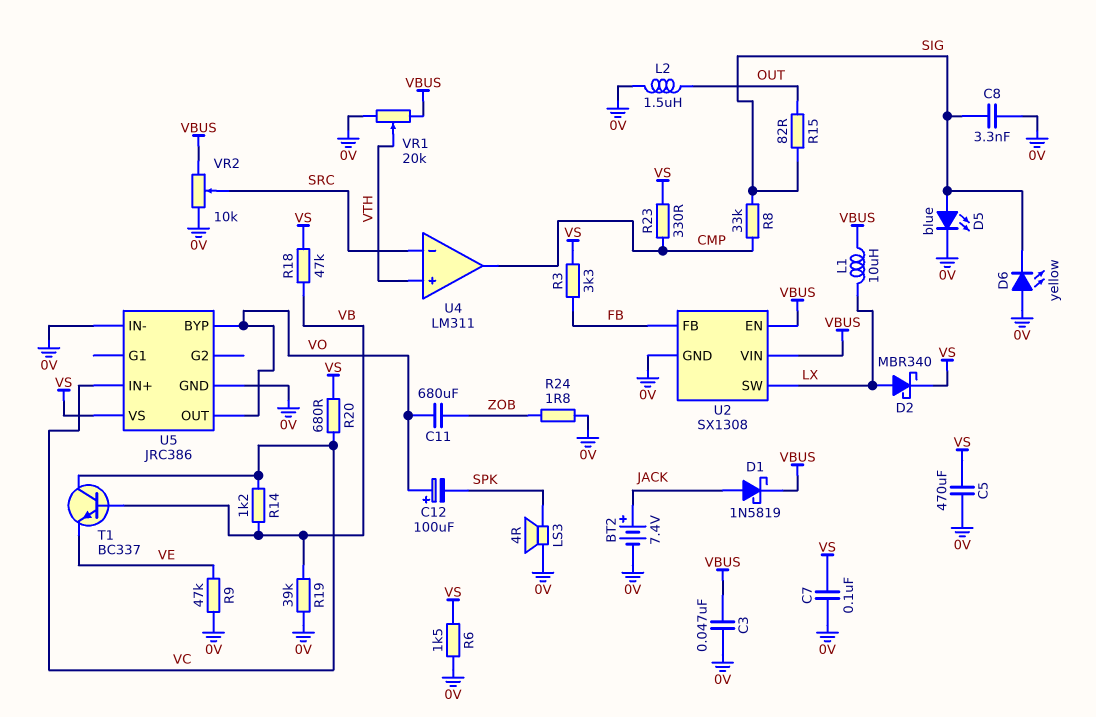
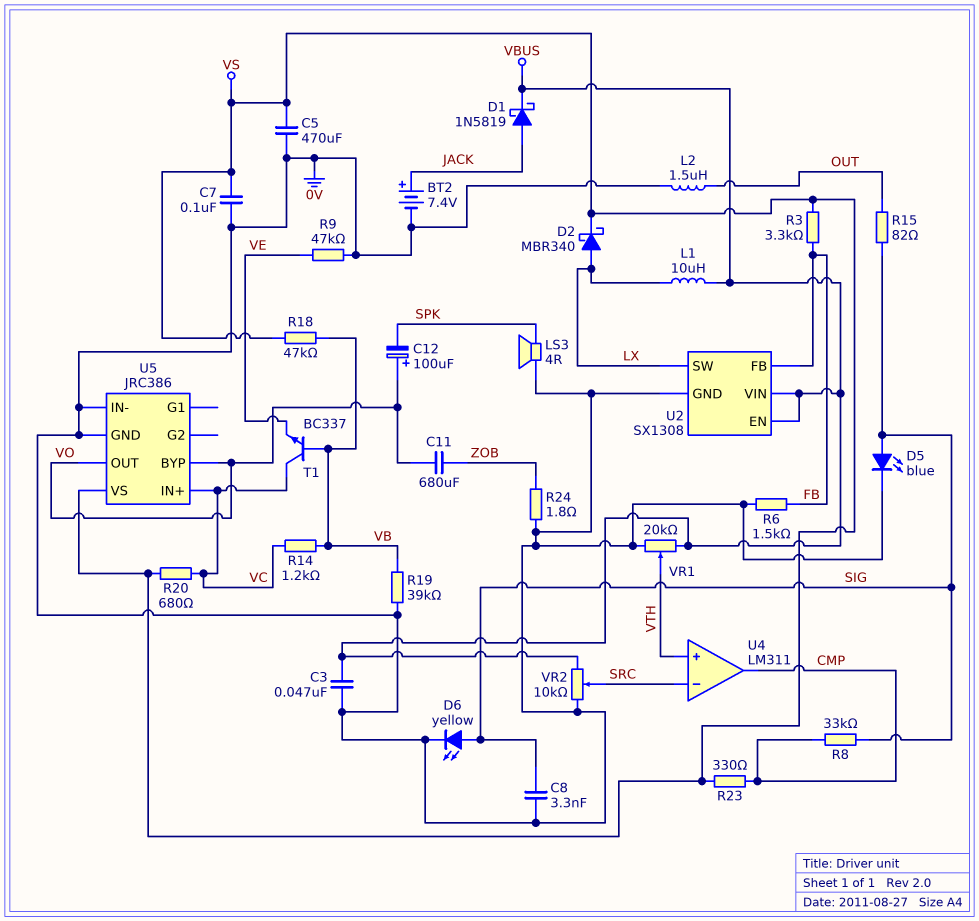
D6: LED yellow (A 0V, K SIG) -> LED yellow (A SIG, K 0V)
R6: 1.5k (0V, VS) -> 1.5k (0V, FB)

